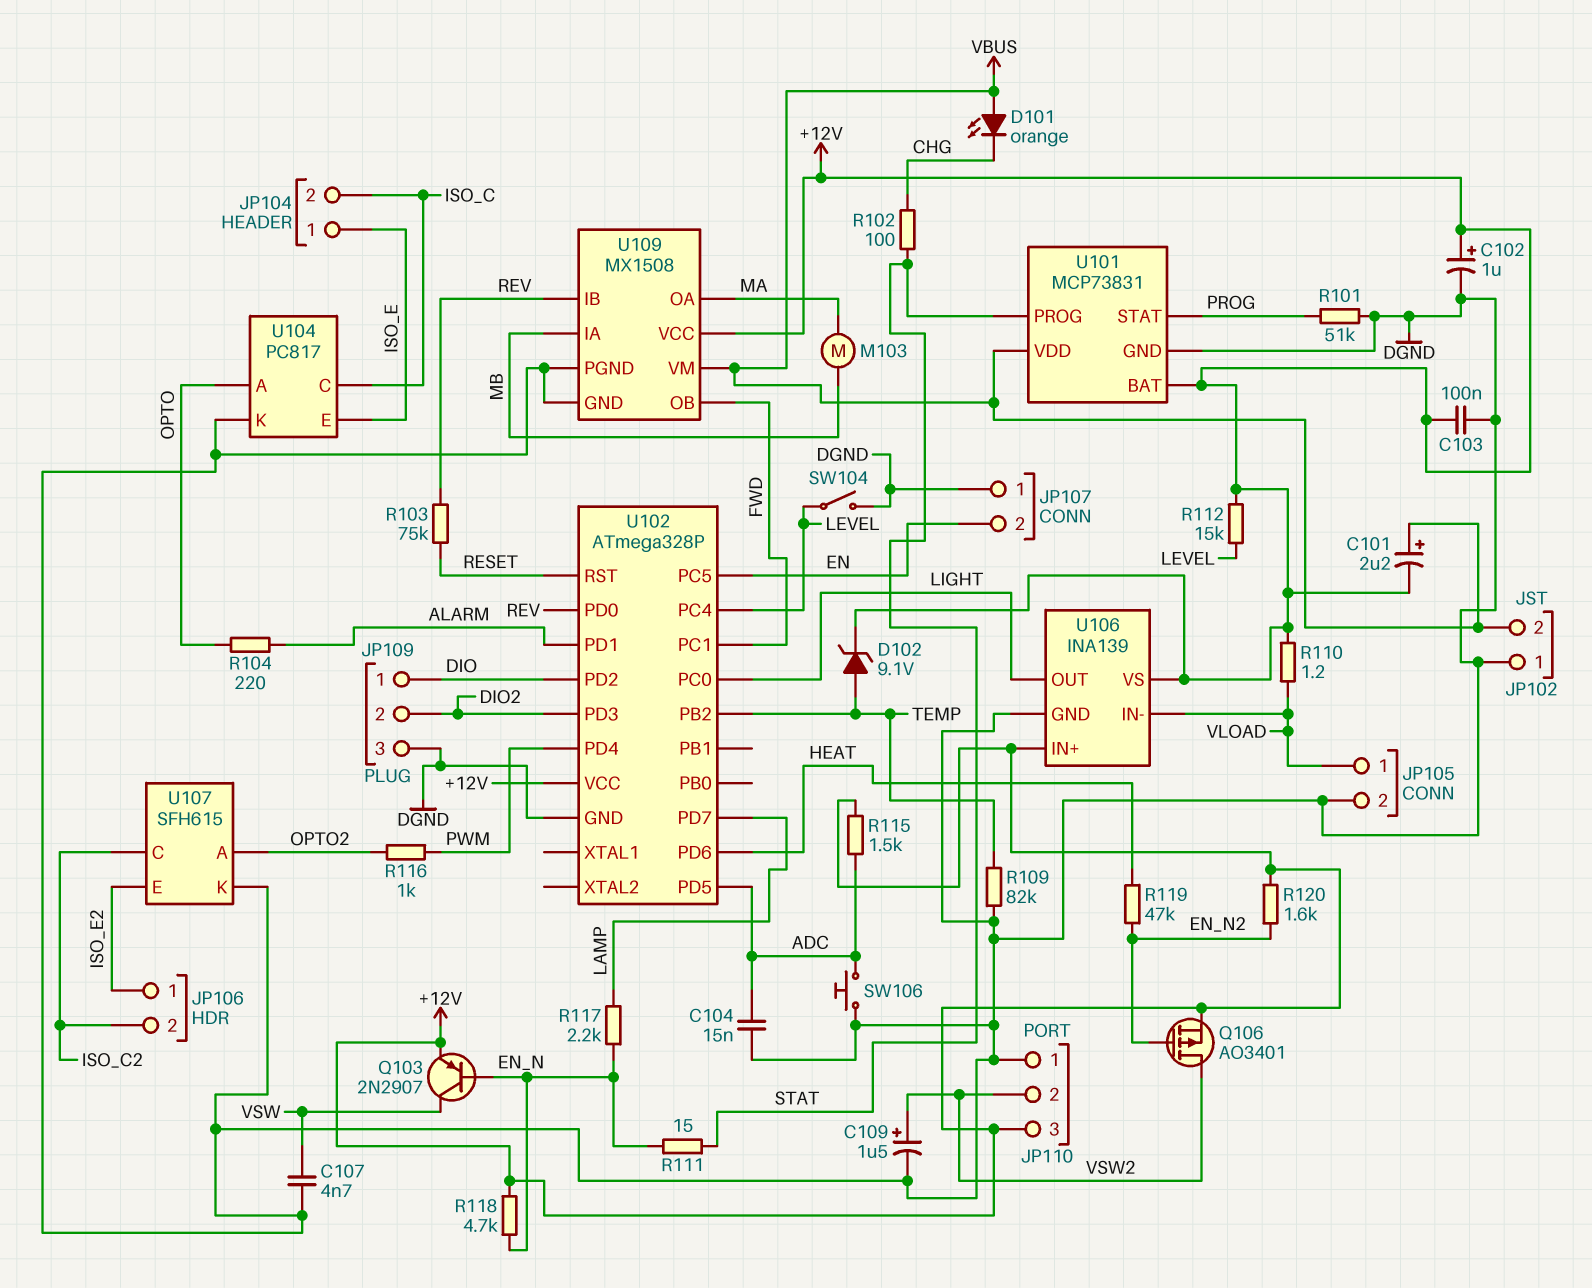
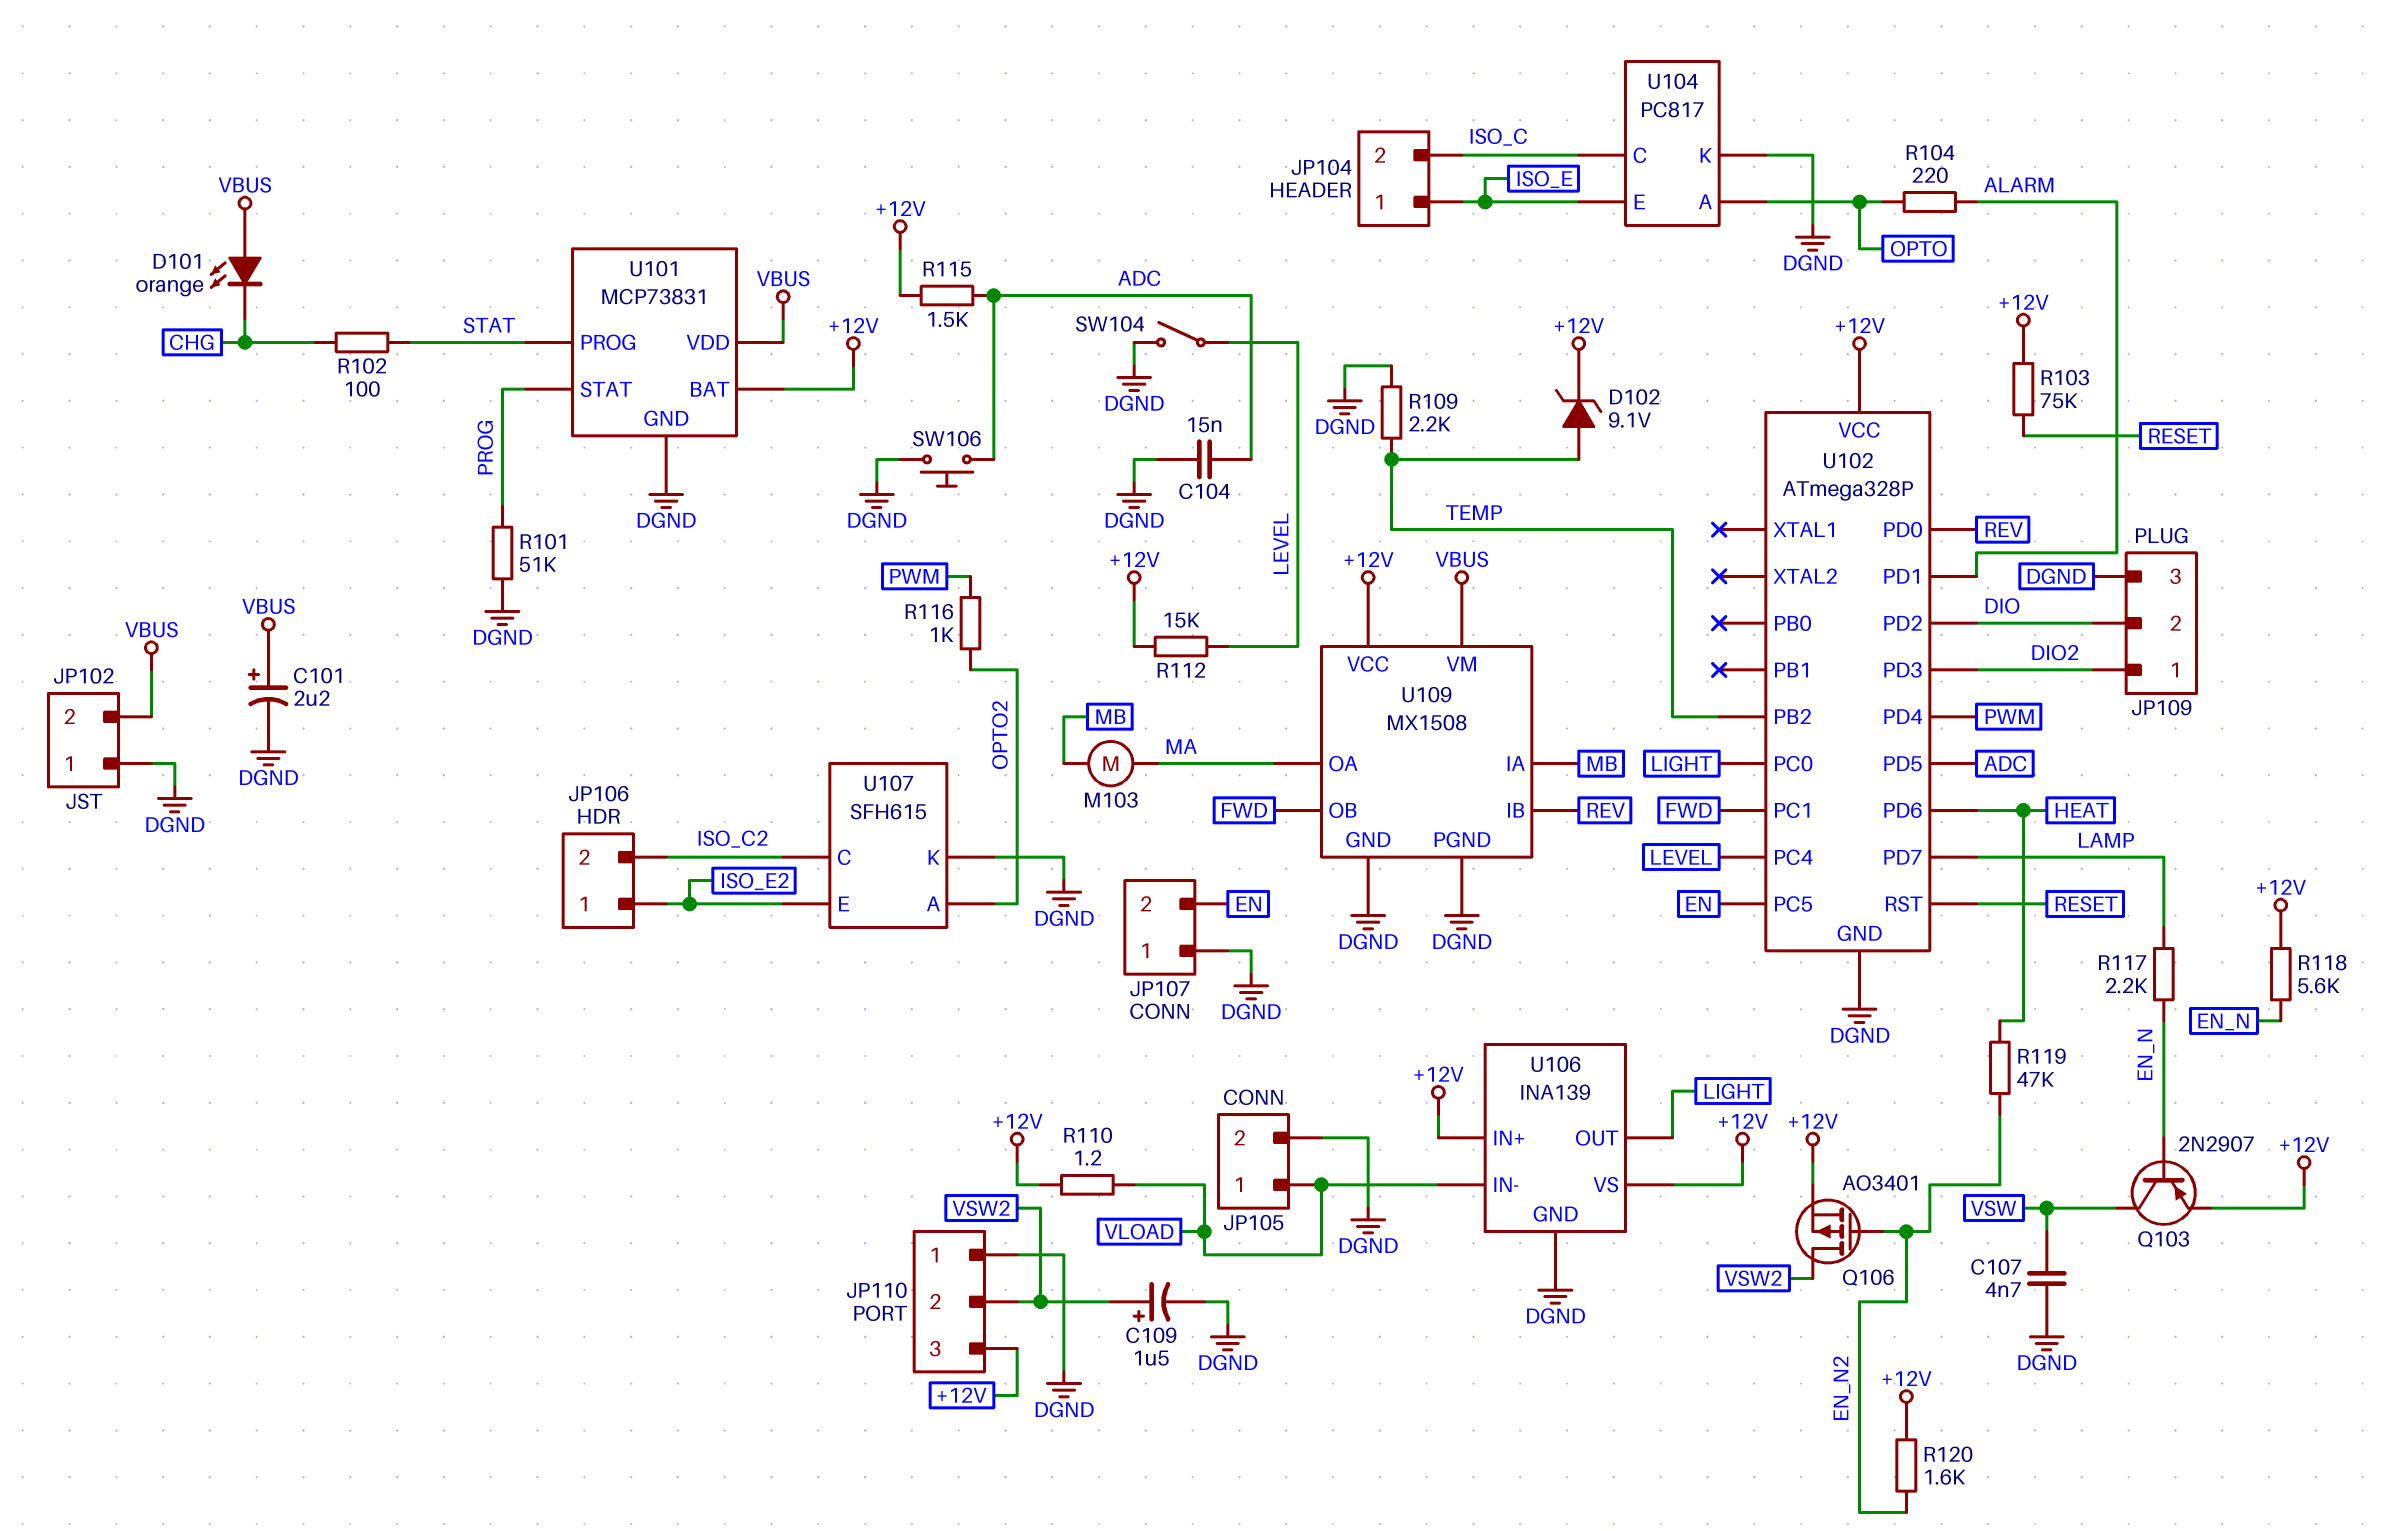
C101: 2.2uF (plus VBUS, minus +12V) -> 2.2uF (plus VBUS, minus DGND)
C102: 1uF (plus +12V, minus DGND) -> none
C103: 100nF (+12V, DGND) -> none
JP109 pin 1: DIO -> DIO2
JP109 pin 2: DIO2 -> DIO
R103: 75k (RESET, REV) -> 75k (+12V, RESET)
R109: 82k (DGND, TEMP) -> 2.2k (DGND, TEMP)
R111: 15 (EN_N, STAT) -> none
R118: 4.7k (+12V, EN_N) -> 5.6k (+12V, EN_N)

